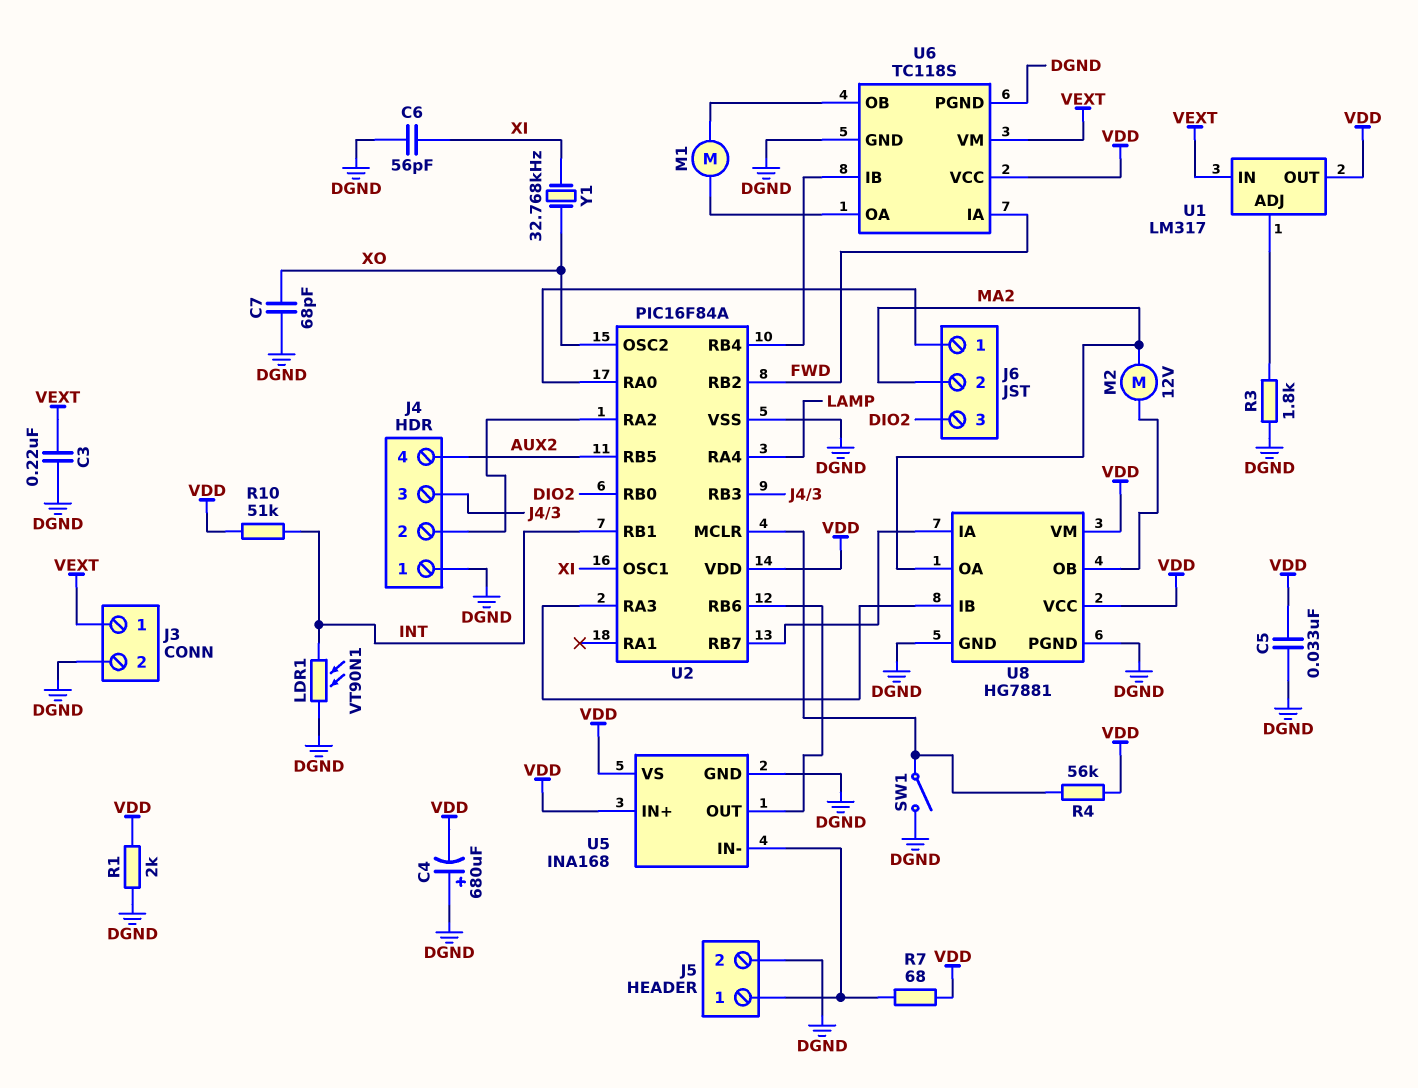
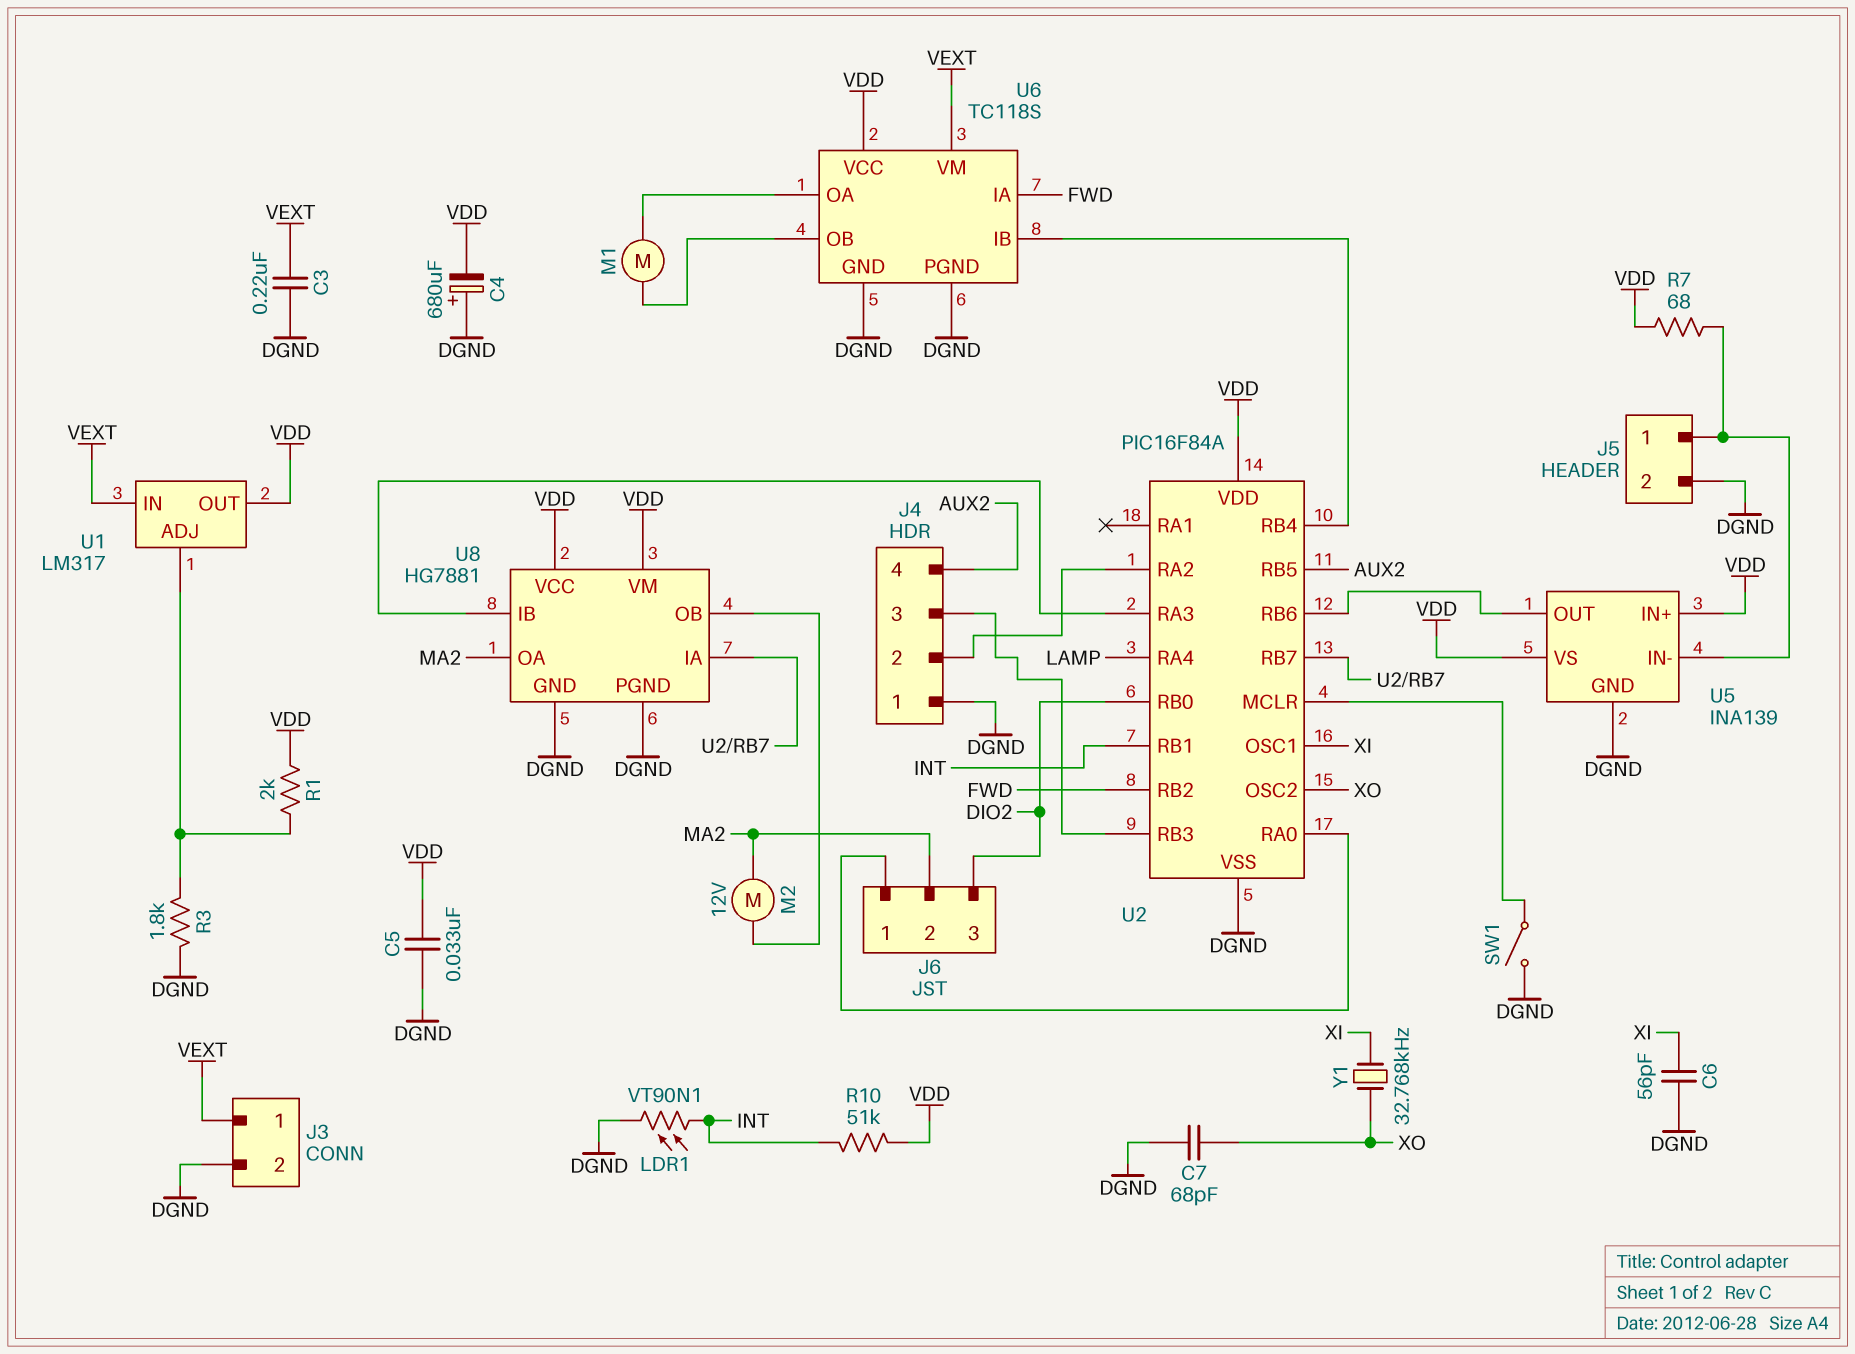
R1: 2k (DGND, VDD) -> 2k (U1/ADJ, VDD)
R4: 56k (U2/MCLR, VDD) -> none
U5: INA168 -> INA139

